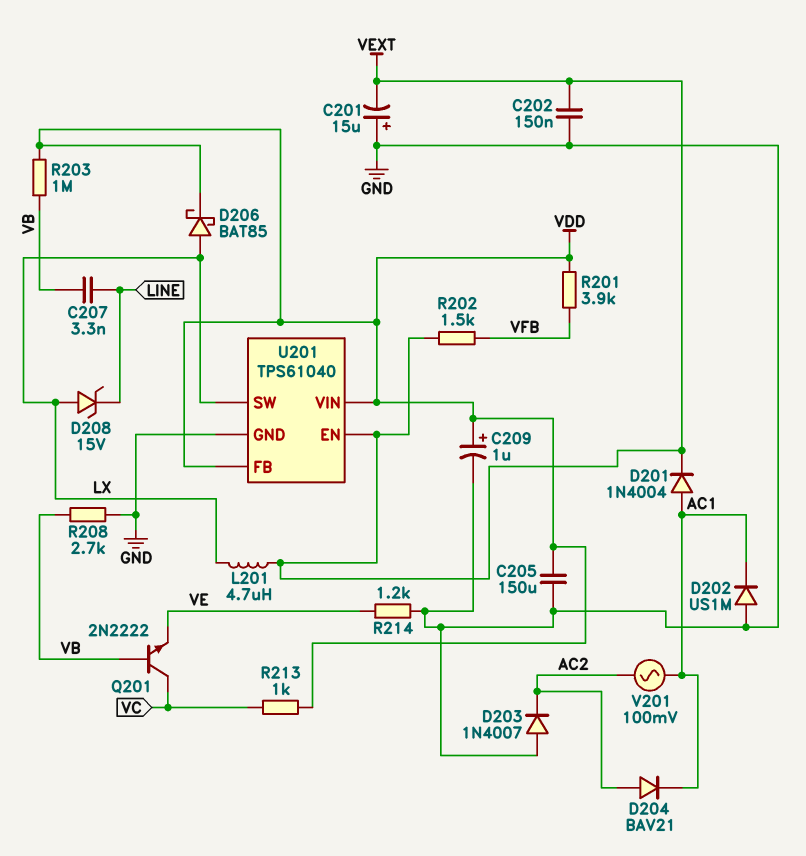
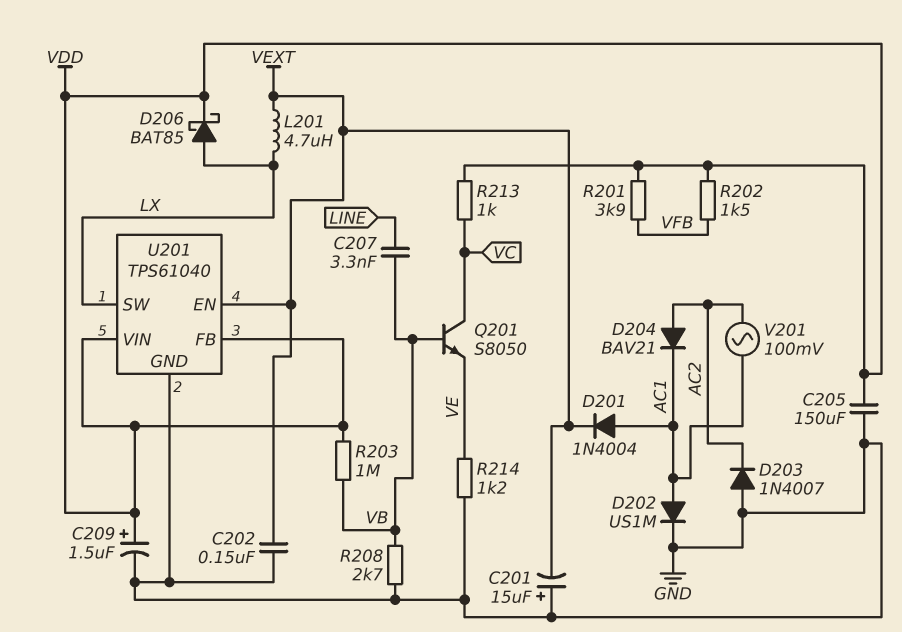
C209: 1uF (plus VDD, minus GND) -> 1.5uF (plus VDD, minus GND)
D202: diode US1M (A GND, K AC1) -> diode US1M (A AC1, K GND)
D208: zener 15V (A LX, K LINE) -> none
Q201: NPN 2N2222 (B VB, C VC, E VE) -> NPN S8050 (B VB, C VC, E VE)
R202: 1.5k (VEXT, VFB) -> 1.5k (VDD, VFB)

